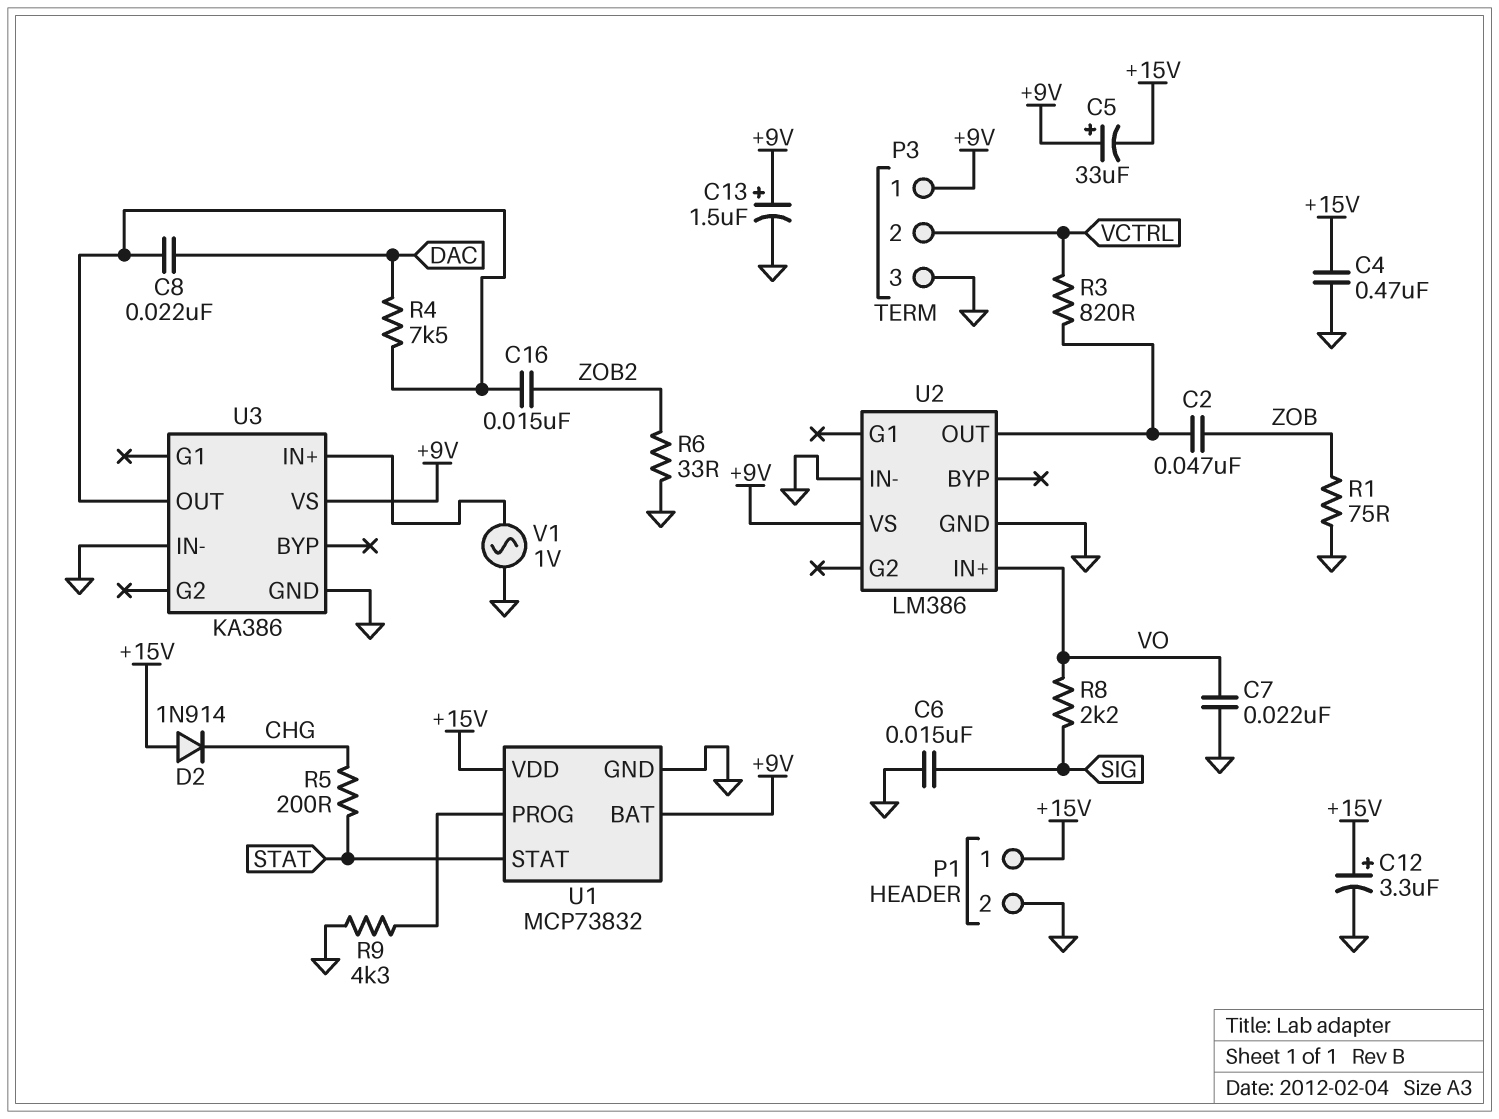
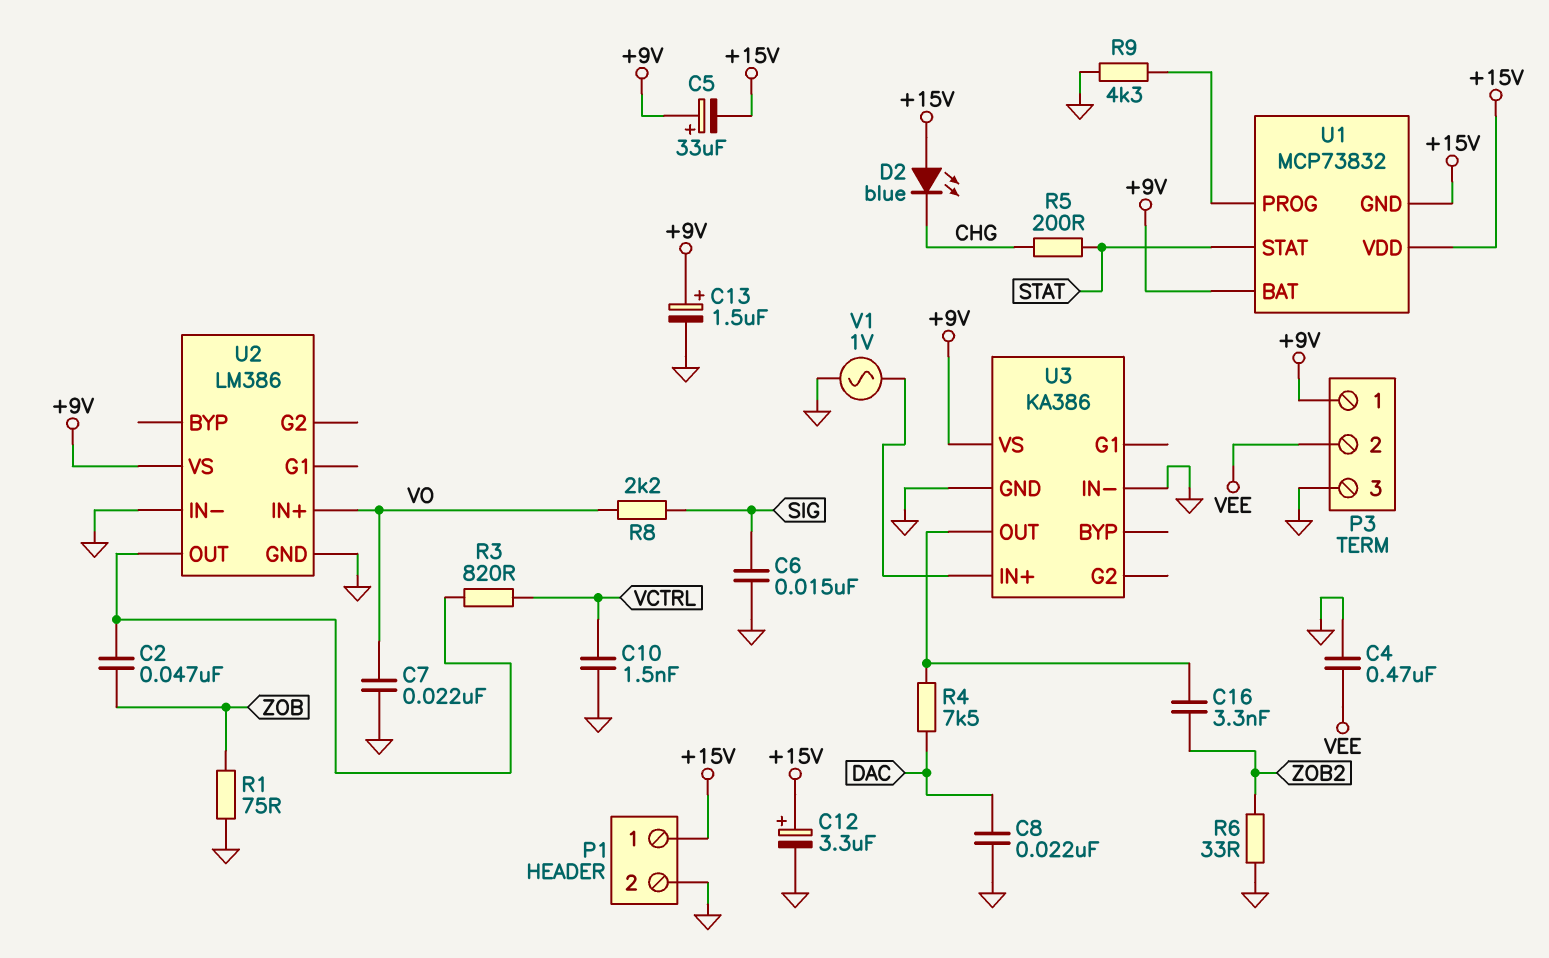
C4: 470nF (+15V, GND) -> 470nF (GND, VEE)
C8: 22nF (DAC, U3/OUT) -> 22nF (DAC, GND)
C10: none -> 1.5nF (GND, VCTRL)
C16: 15nF (U3/OUT, ZOB2) -> 3.3nF (U3/OUT, ZOB2)
D2: diode 1N914 (A +15V, K CHG) -> LED blue (A +15V, K CHG)
P3 pin 2: VCTRL -> VEE
U1 pin GND: GND -> +15V

